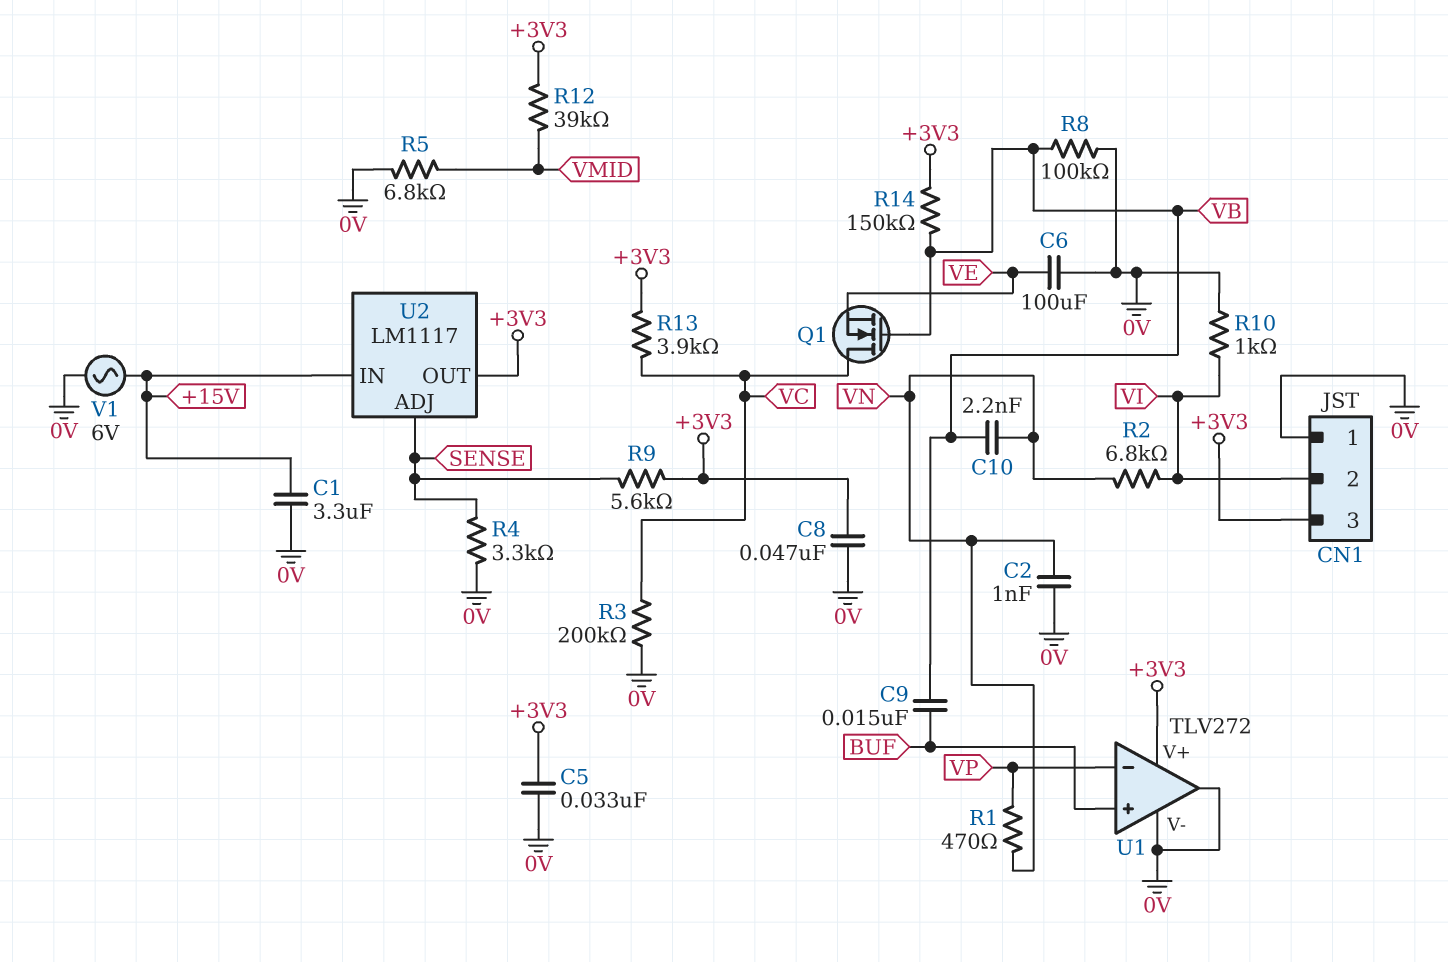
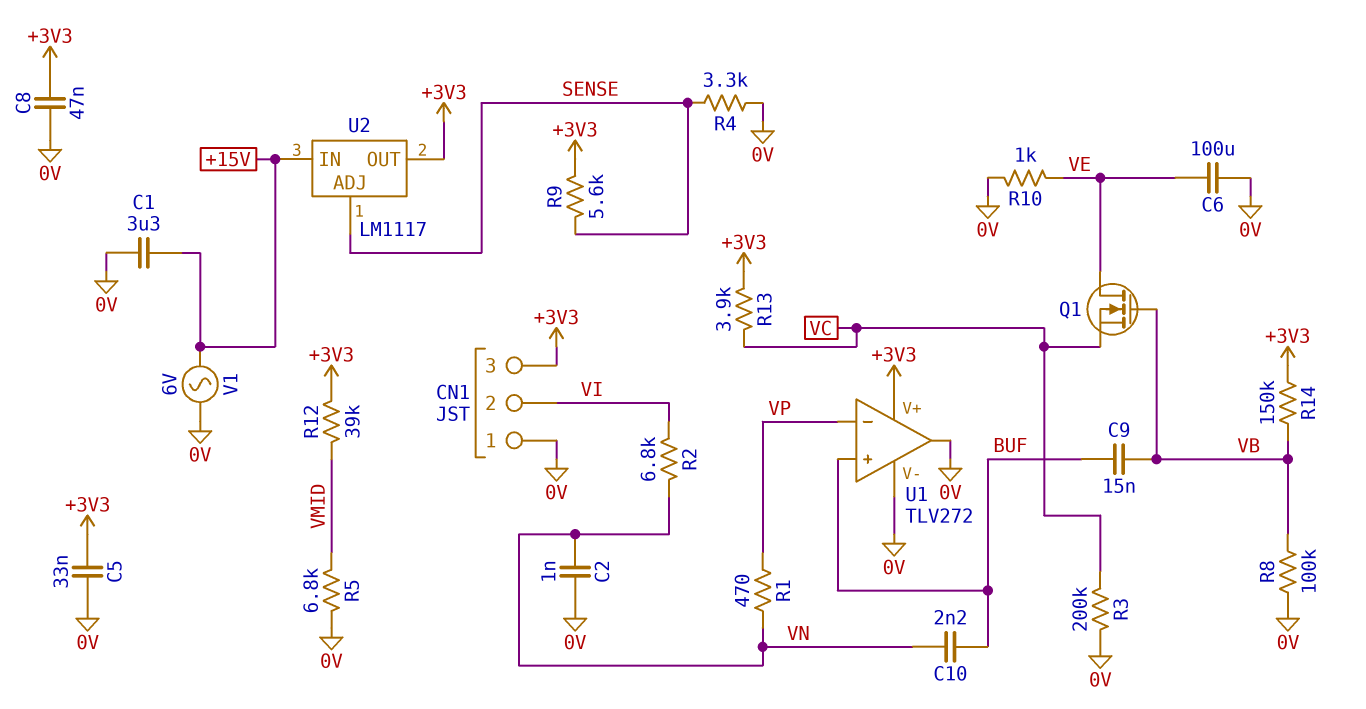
C10: 2.2nF (VB, VN) -> 2.2nF (BUF, VN)
Q1: NMOS (G VB, D VC, S VE) -> NMOS (G VB, D VE, S VC)
R10: 1k (0V, VI) -> 1k (0V, VE)

